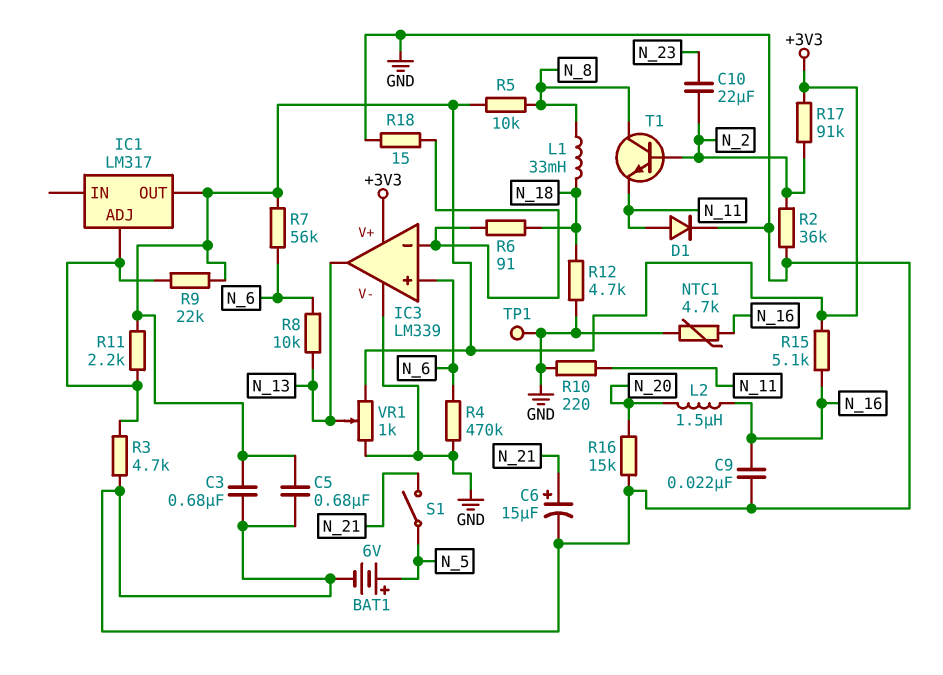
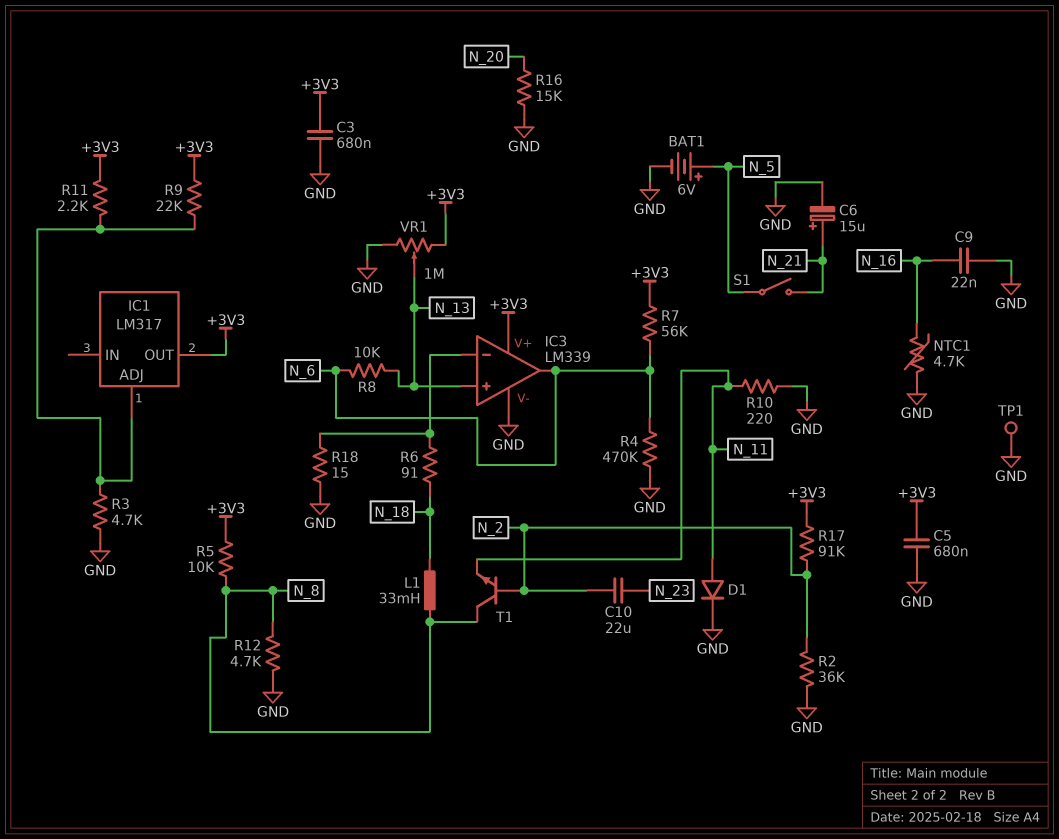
IC3 pin in+: N_6 -> N_13
IC3 pin out: N_13 -> N_6
L2: 1.5uH (N_16, N_20) -> none
R12: 4.7k (GND, N_18) -> 4.7k (GND, N_8)
R15: 5.1k (+3V3, N_16) -> none
VR1: 1k (+3V3, GND, wiper N_13) -> 1M (+3V3, GND, wiper N_13)

